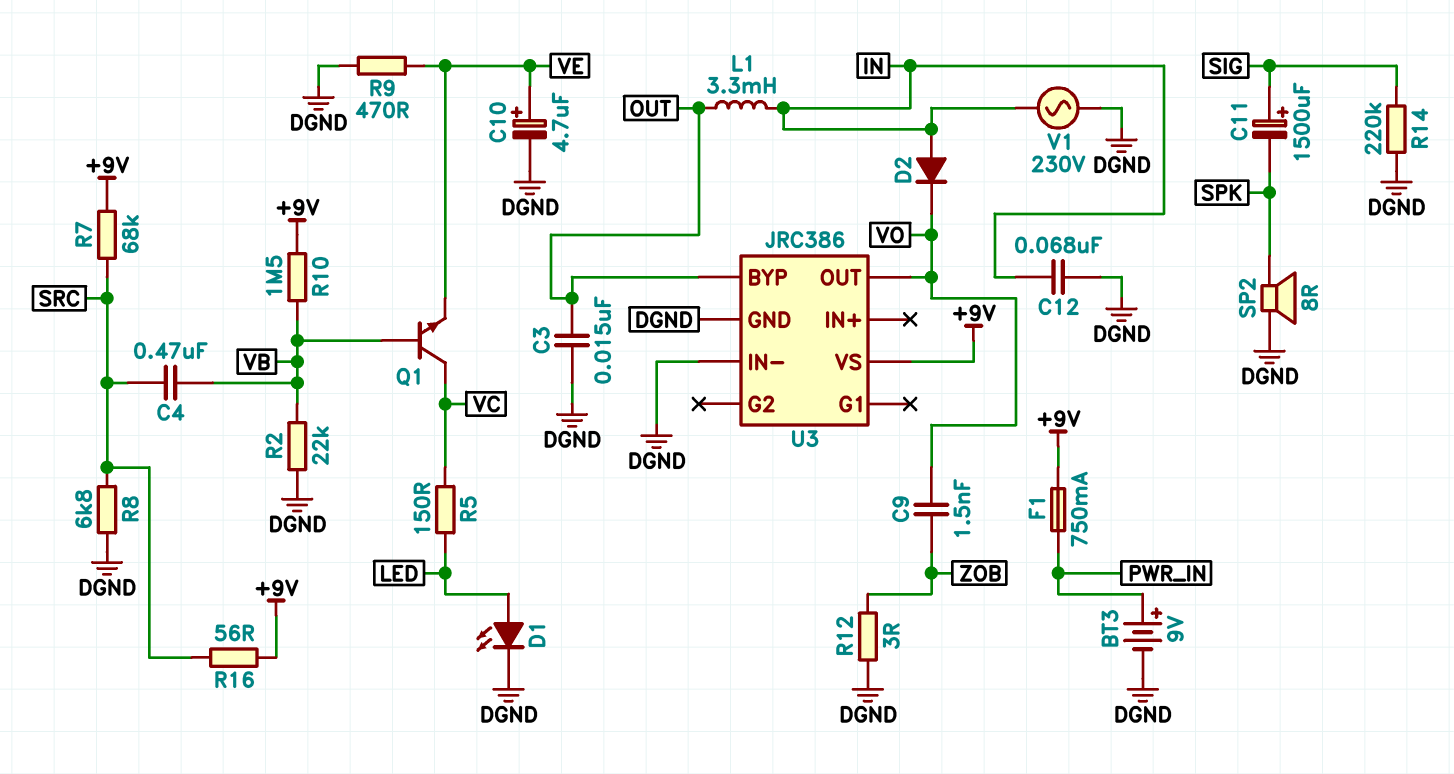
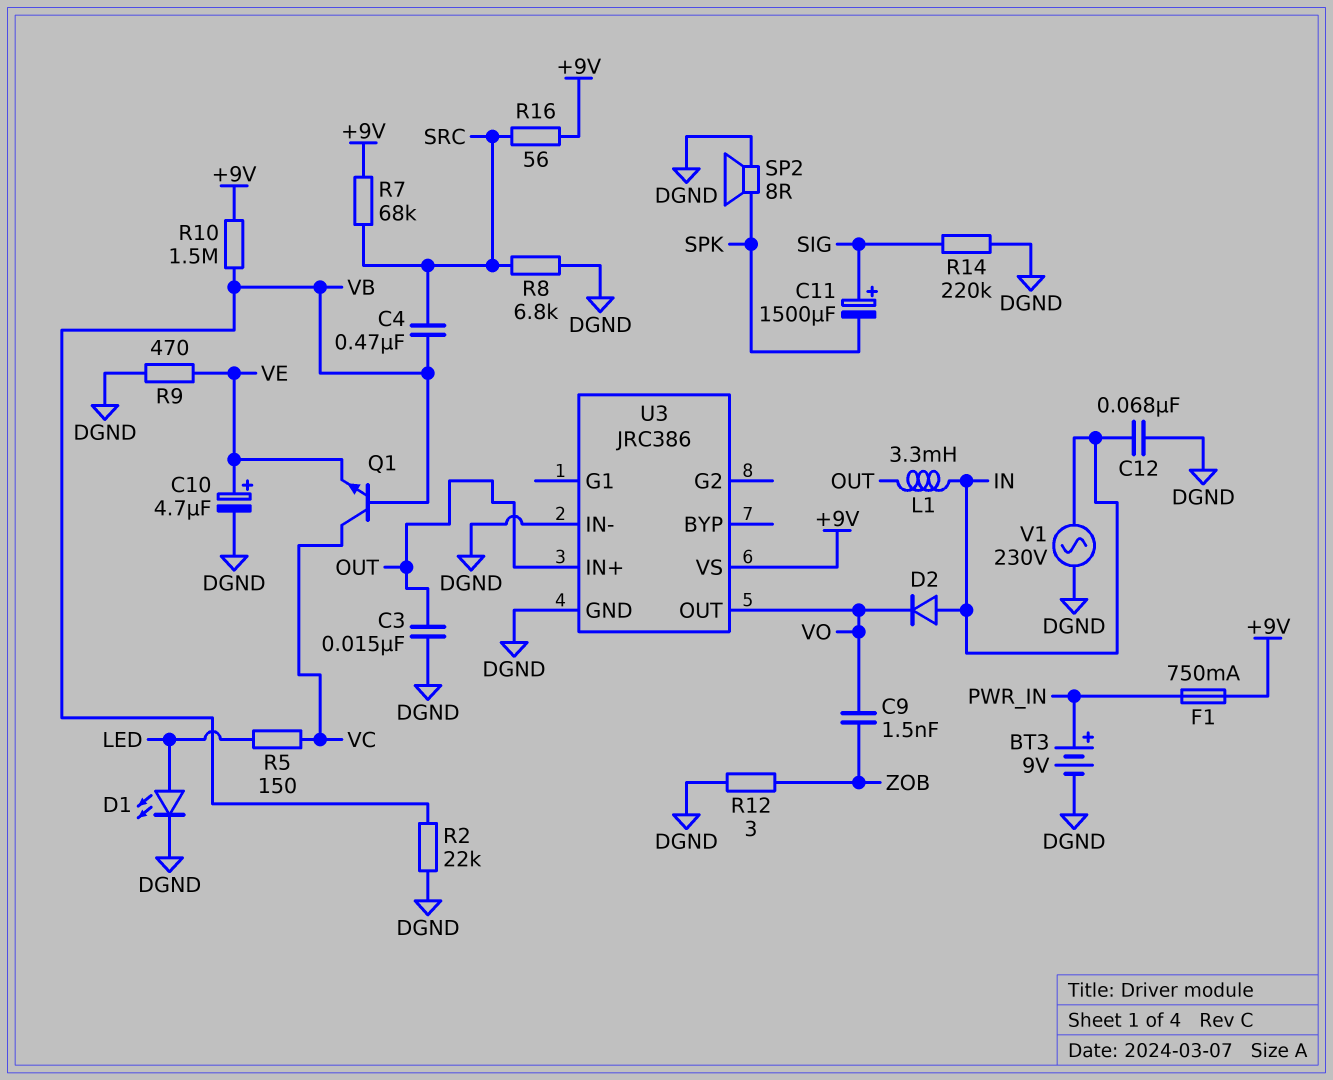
U3 pin BYP: OUT -> none
U3 pin IN+: none -> OUT

